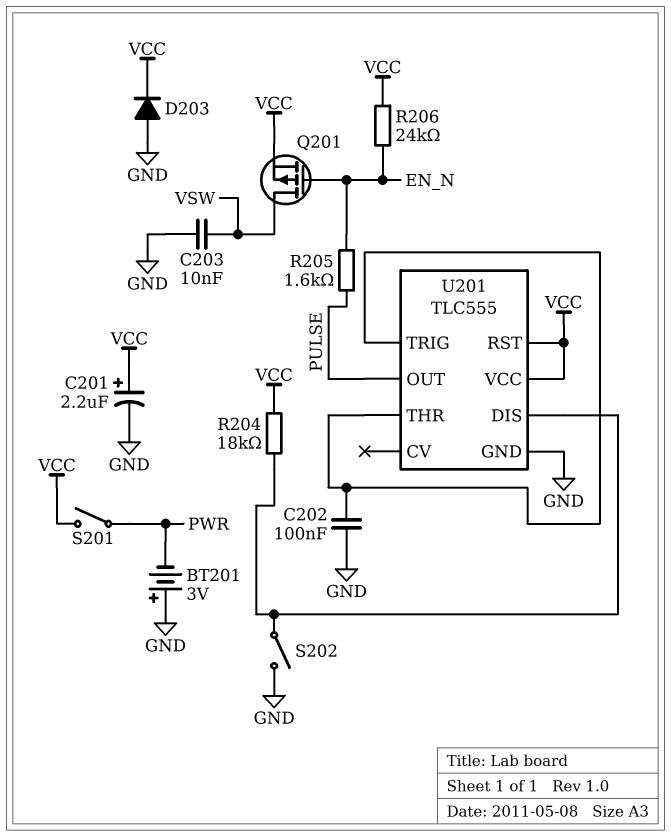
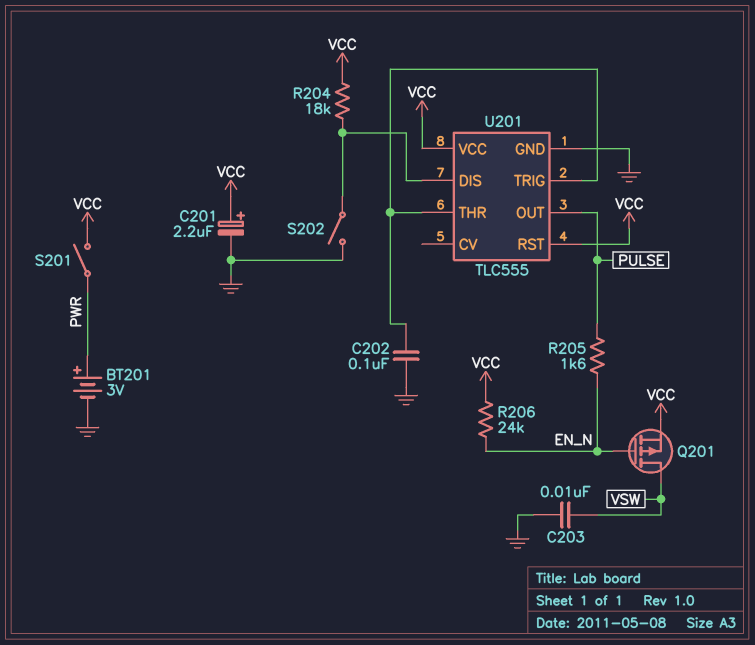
BT201: 3V (plus GND, minus PWR) -> 3V (plus PWR, minus GND)
D203: diode (A GND, K VCC) -> none

